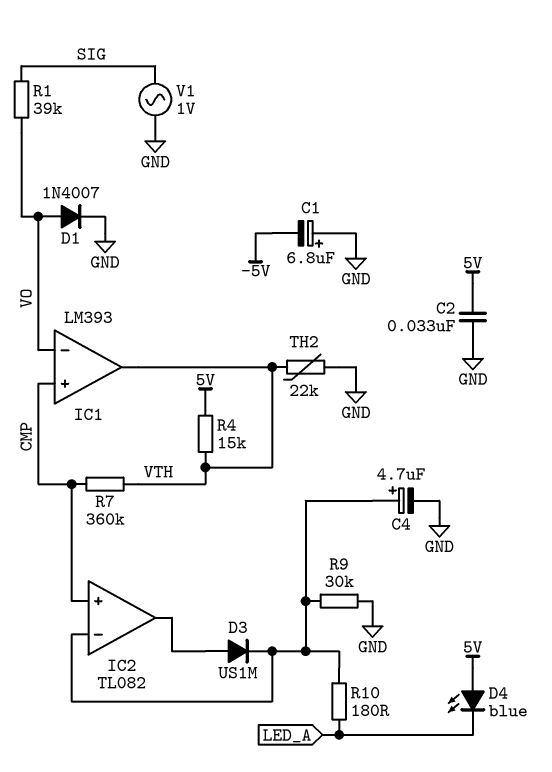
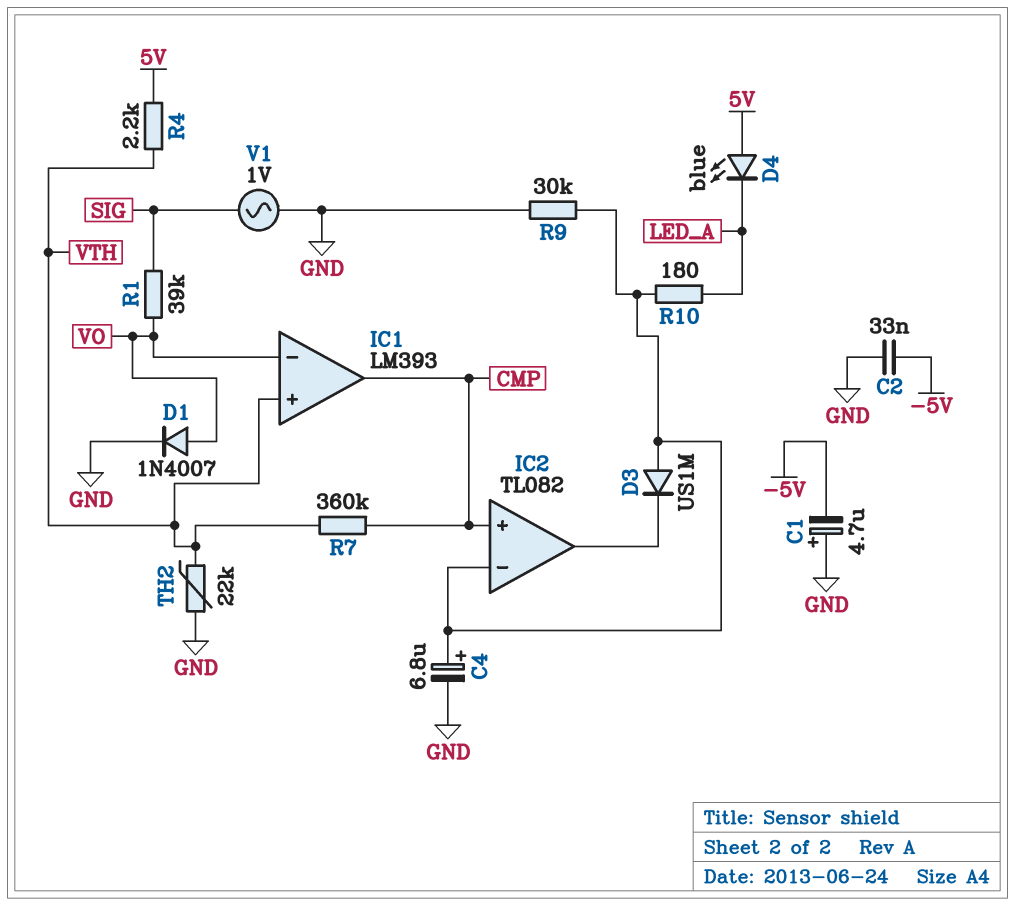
C1: 6.8uF (plus GND, minus -5V) -> 4.7uF (plus GND, minus -5V)
C2: 33nF (5V, GND) -> 33nF (-5V, GND)
C4: 4.7uF (plus IC2/in-, minus GND) -> 6.8uF (plus IC2/in-, minus GND)
D3: diode US1M (A IC2/out, K IC2/in-) -> diode US1M (A IC2/in-, K IC2/out)
IC1 pin in+: CMP -> VTH
IC1 pin out: VTH -> CMP
R4: 15k (5V, VTH) -> 2.2k (5V, VTH)

